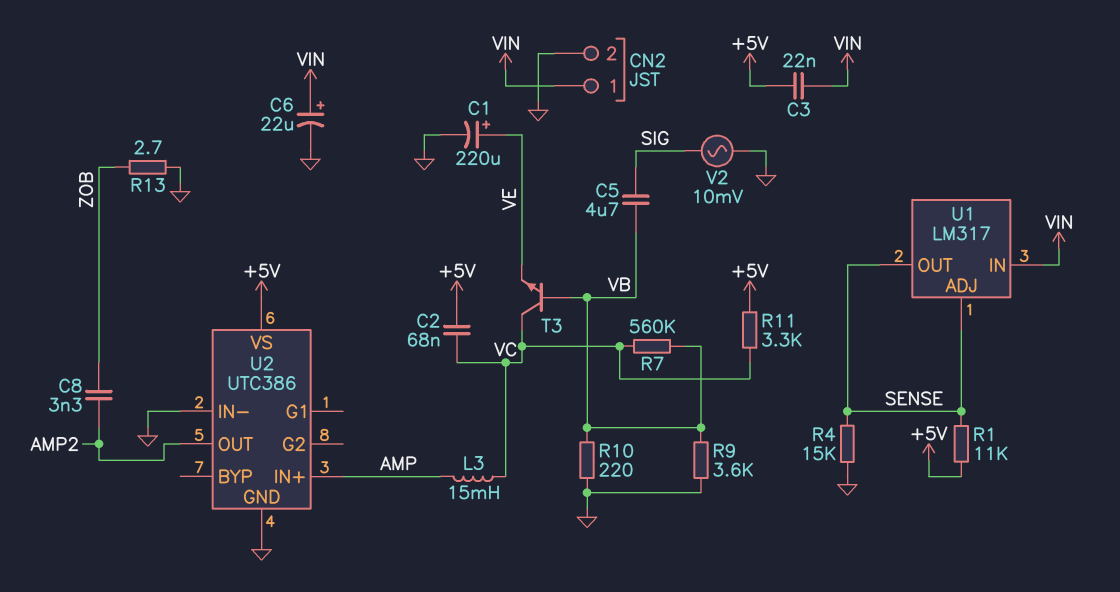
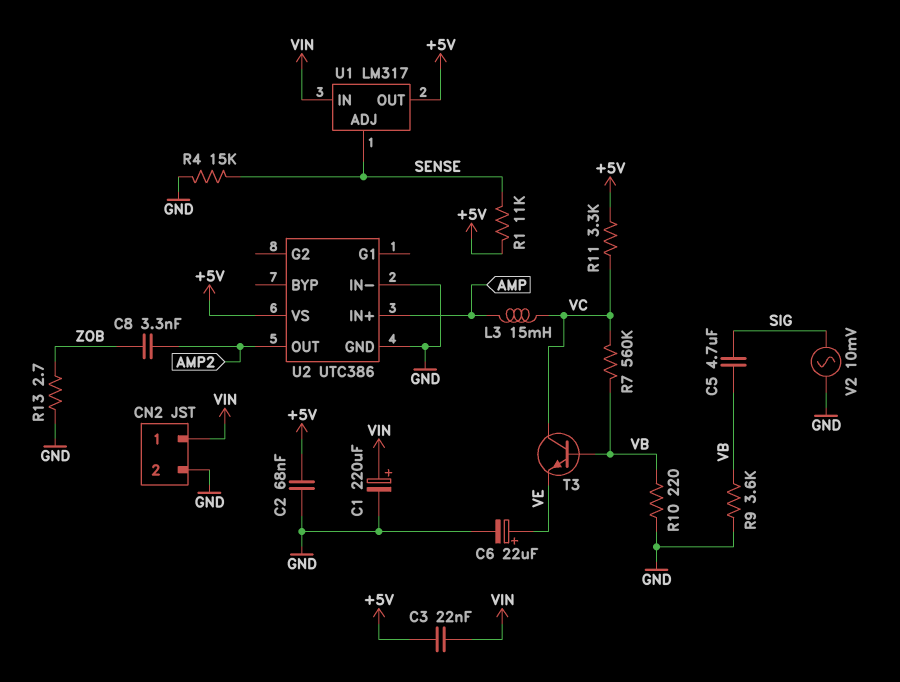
C1: 220uF (plus VE, minus GND) -> 220uF (plus VIN, minus GND)
C2: 68nF (+5V, VC) -> 68nF (+5V, GND)
C6: 22uF (plus VIN, minus GND) -> 22uF (plus VE, minus GND)
U1 pin OUT: SENSE -> +5V

